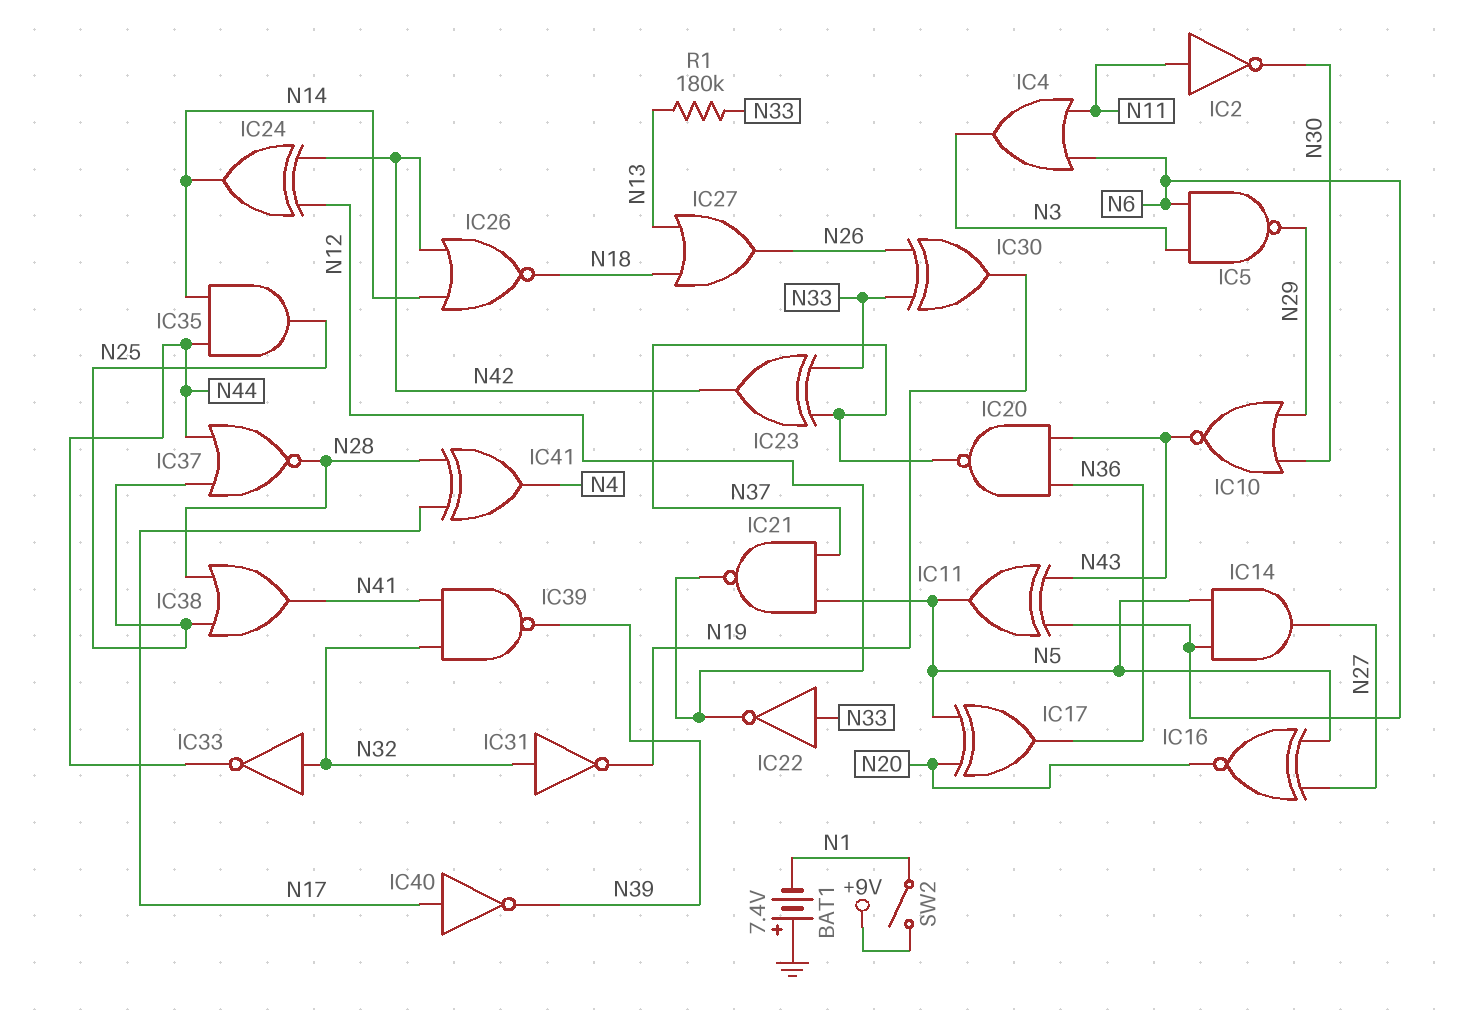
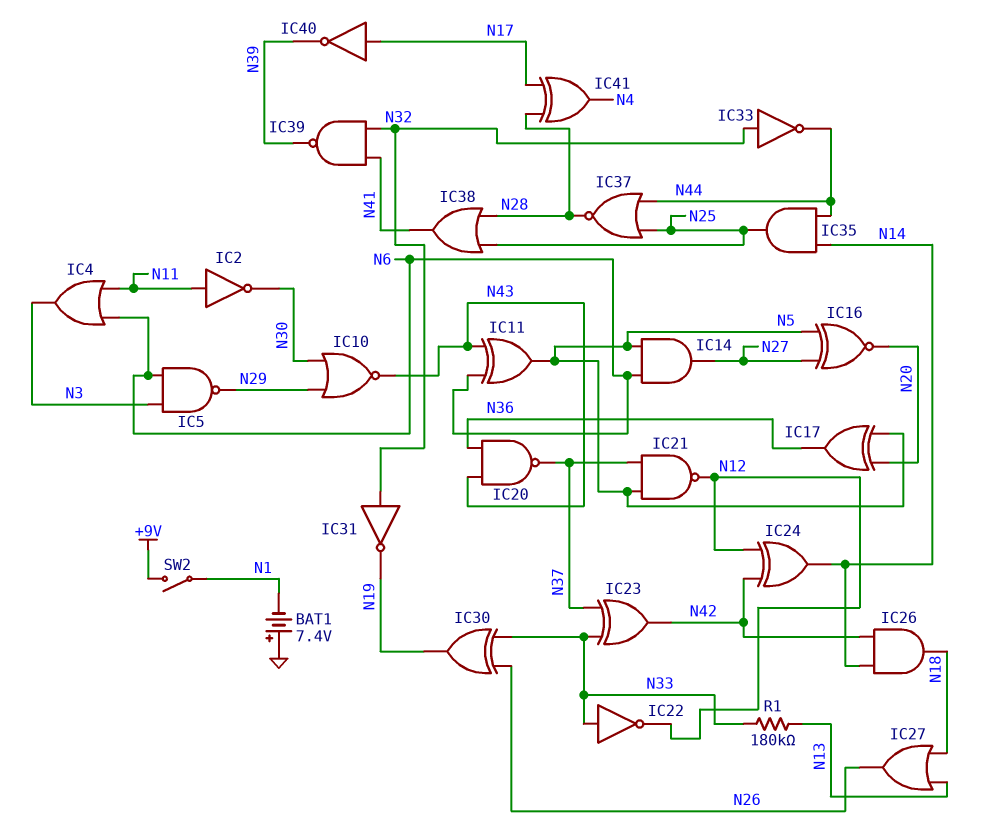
IC26: NOR (in N14, in N42, out N18) -> AND (in N14, in N42, out N18)

